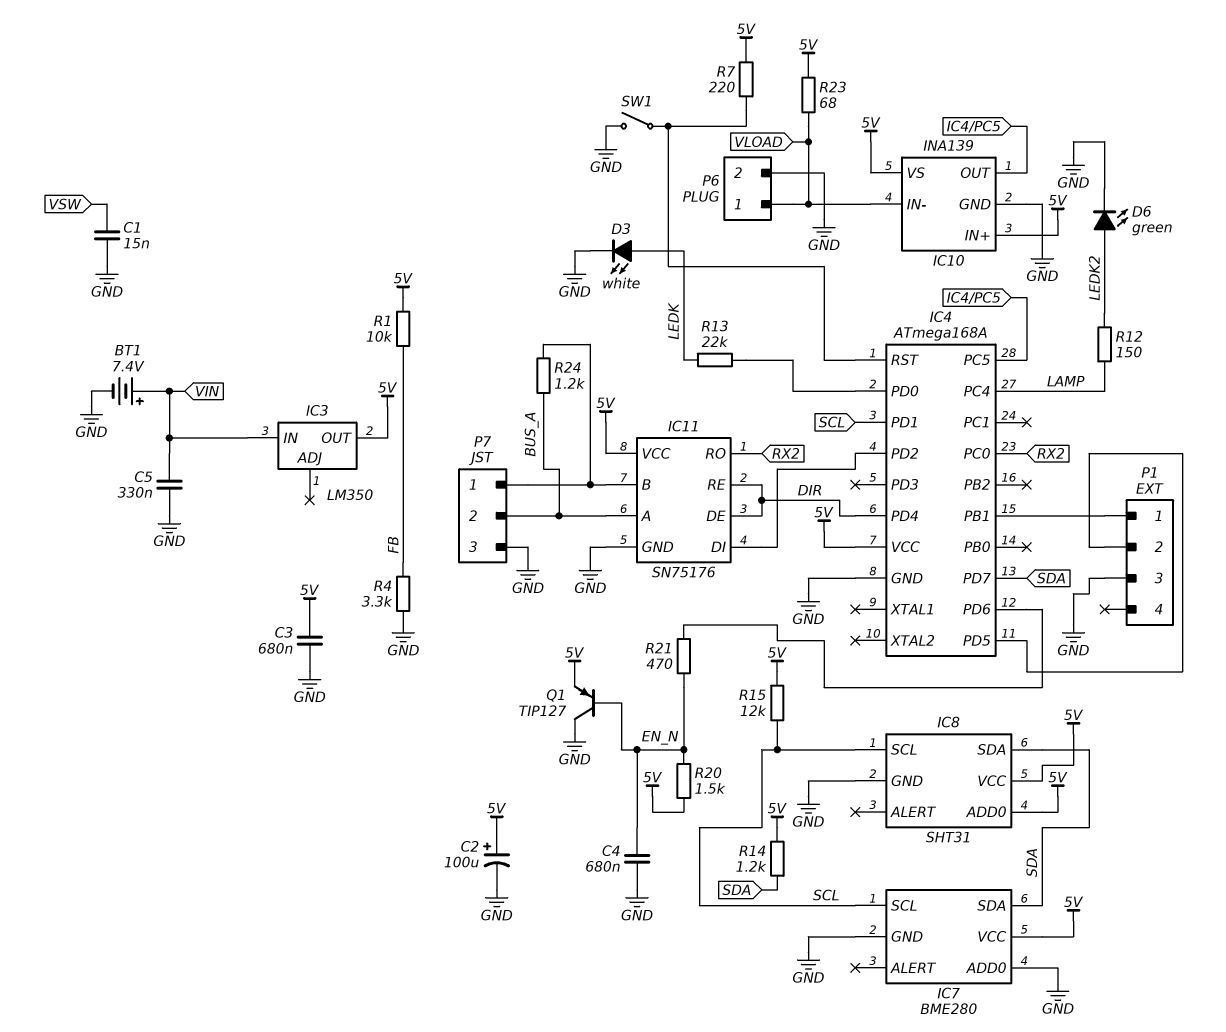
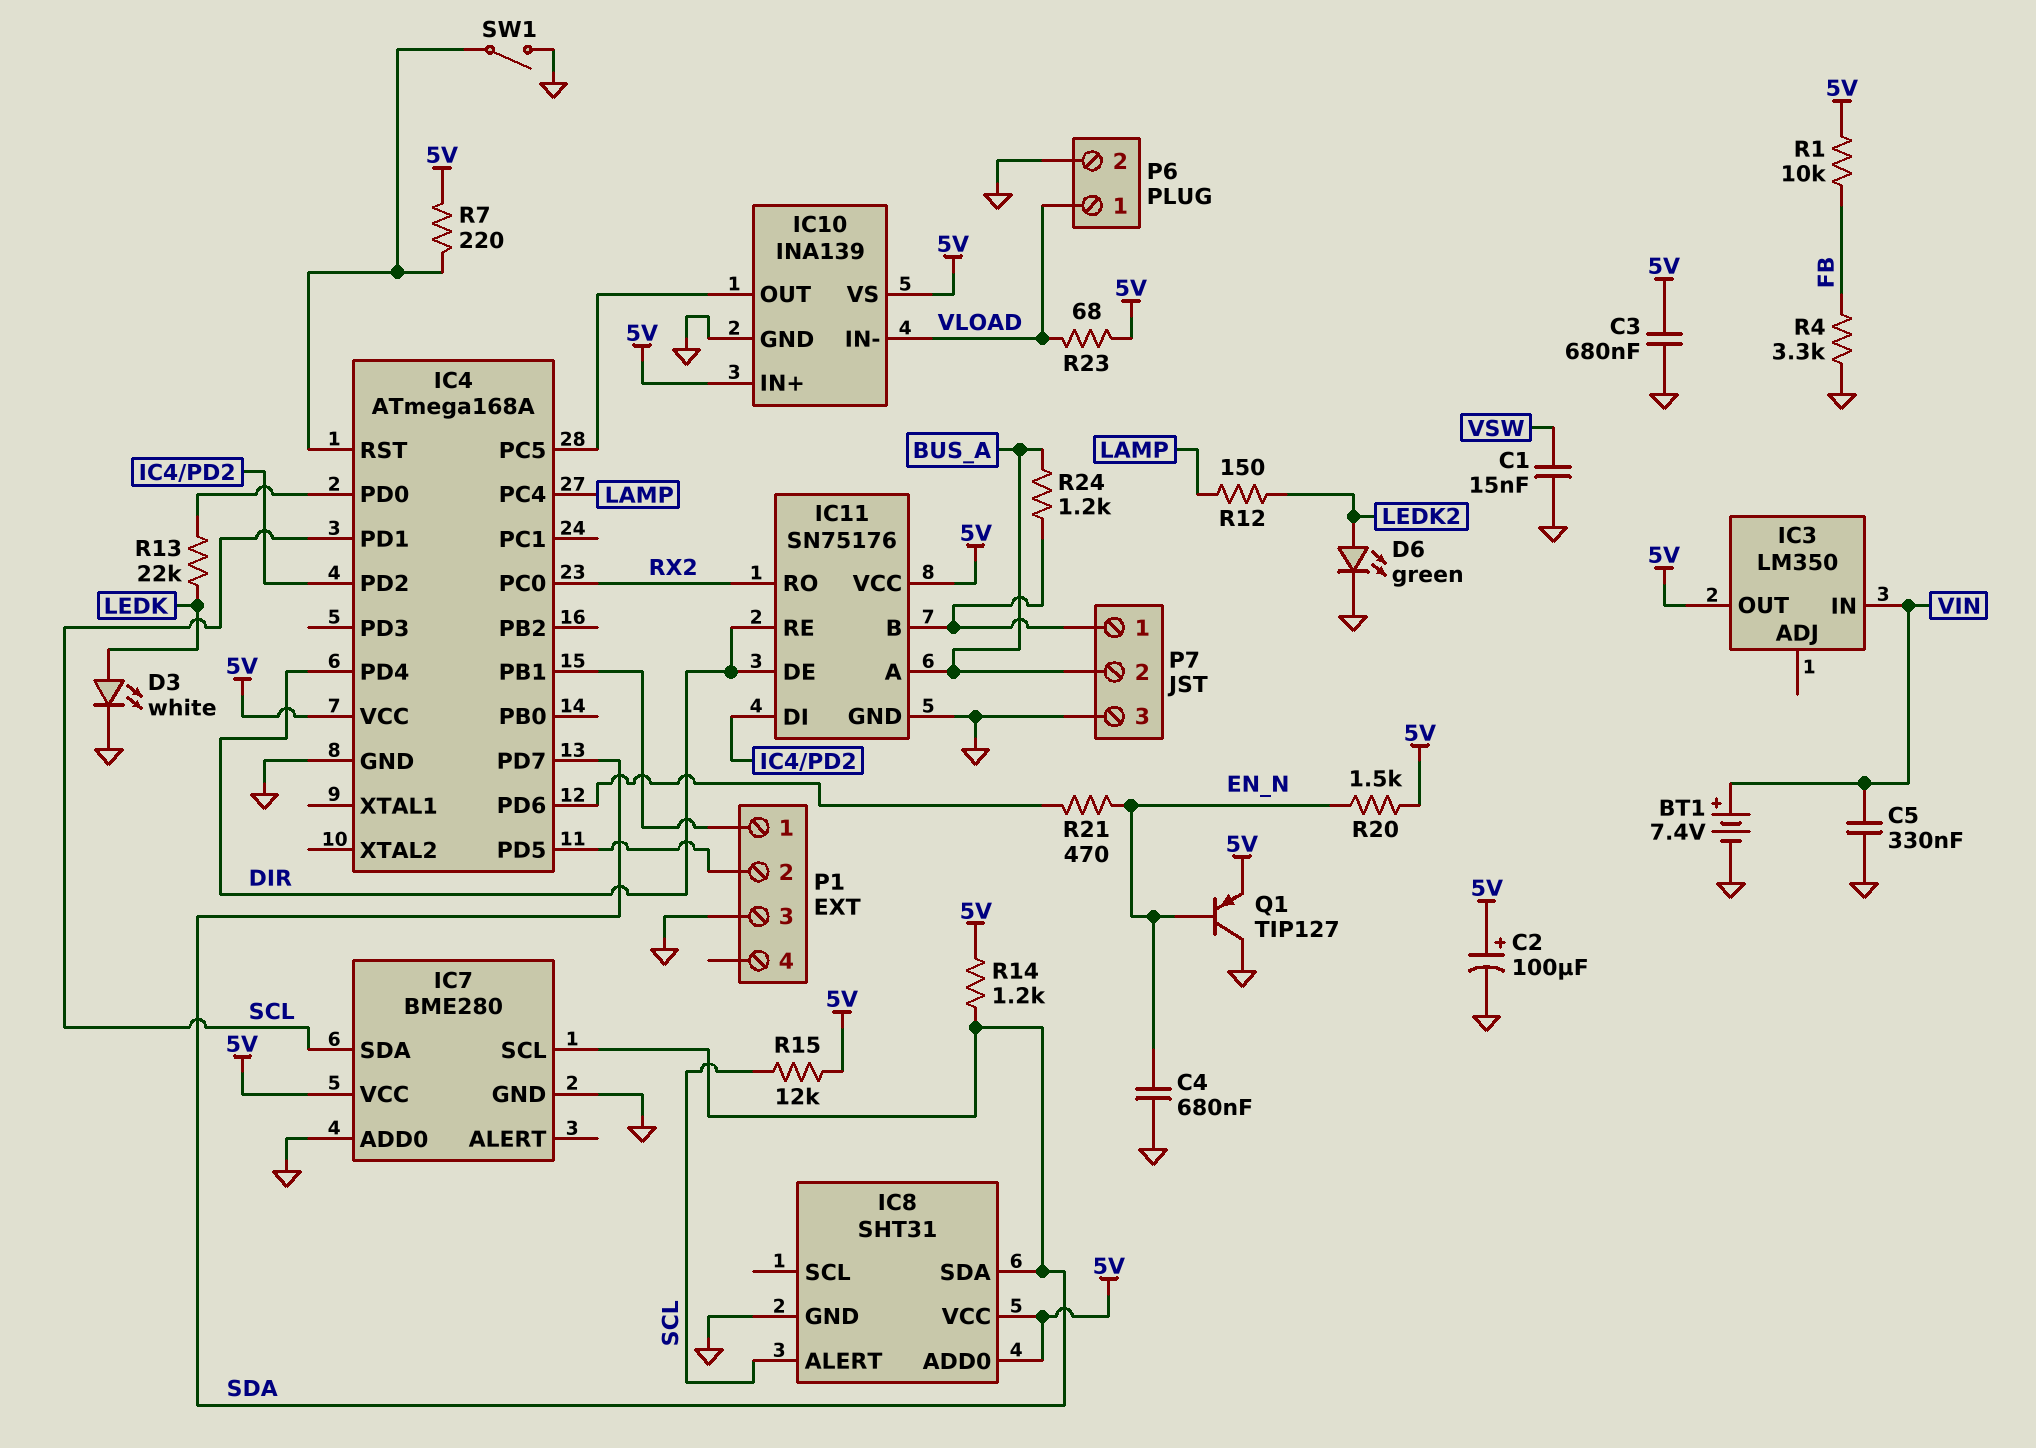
IC7 pin SCL: SCL -> SDA
IC7 pin SDA: SDA -> SCL
IC8 pin ALERT: none -> SCL
IC8 pin SCL: SCL -> none

